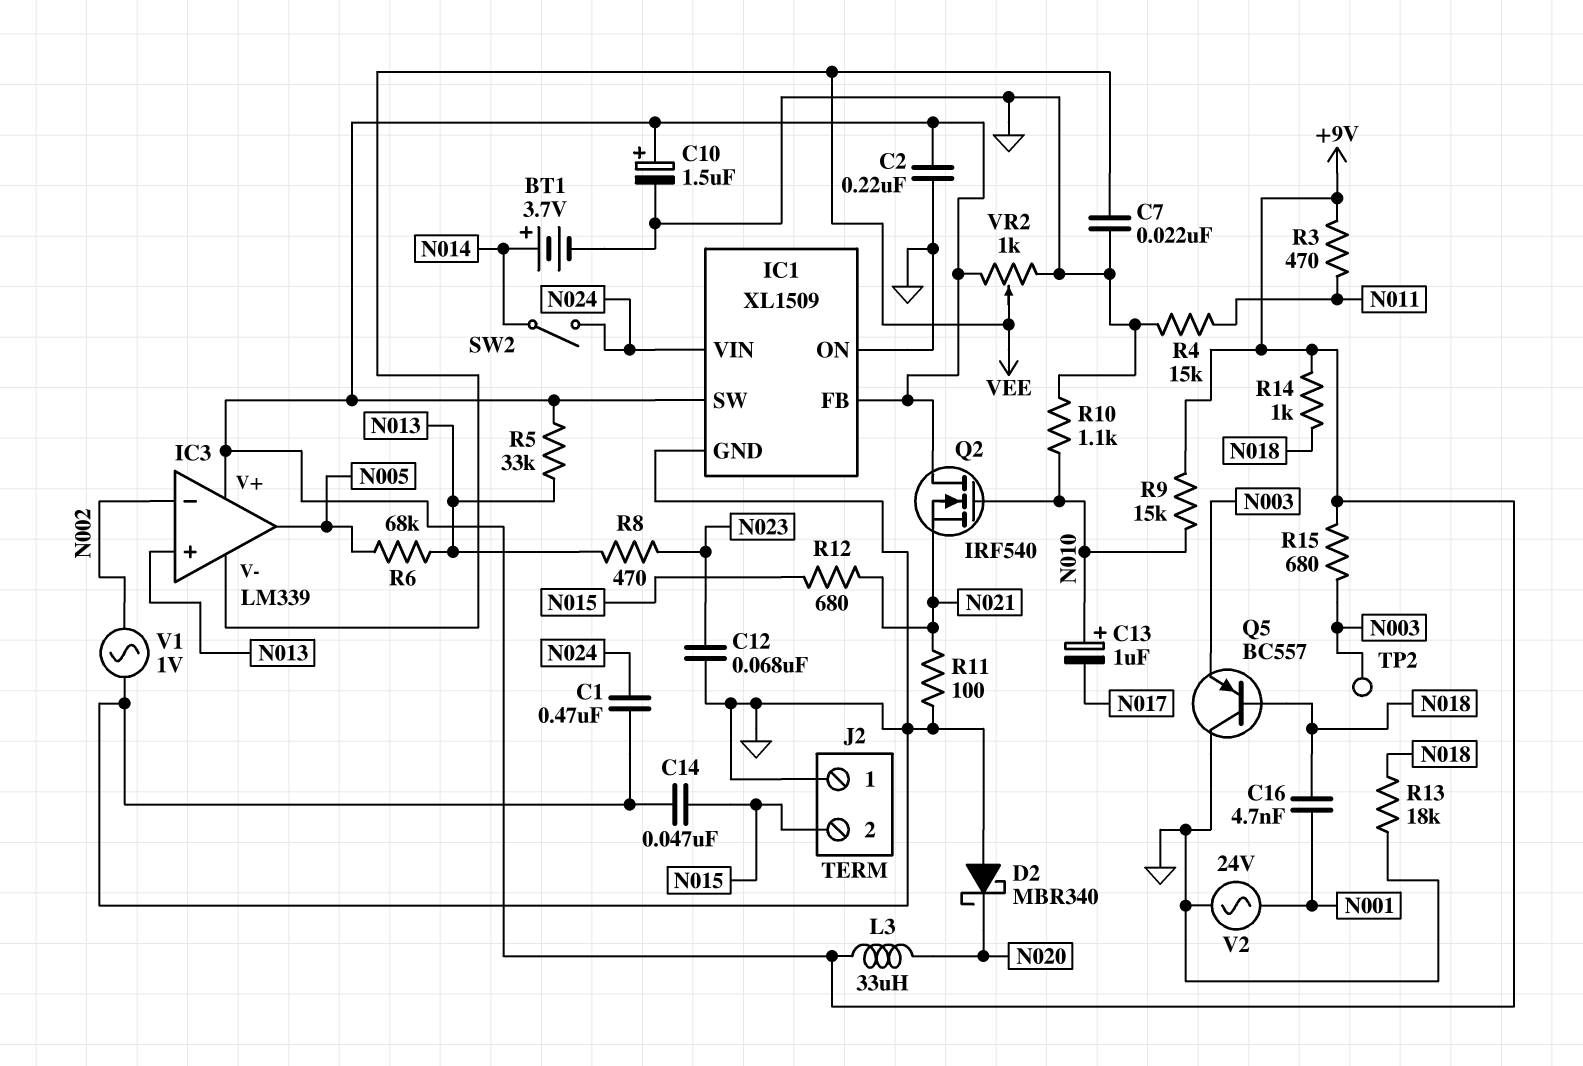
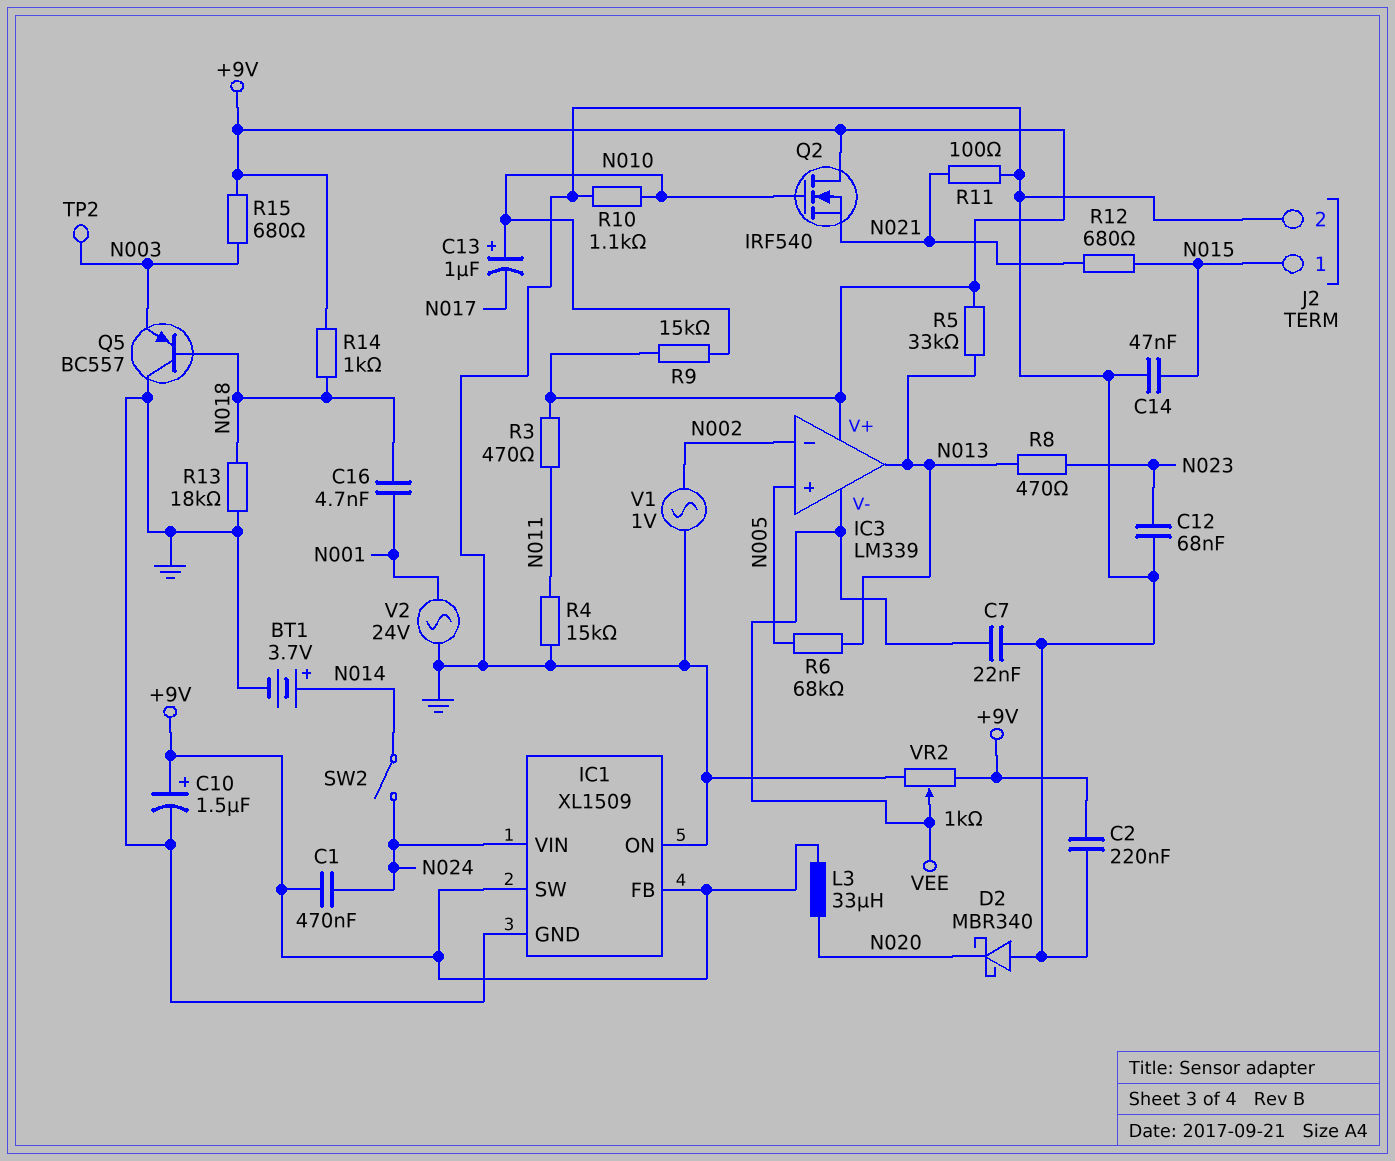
C1: 470nF (GND, N024) -> 470nF (+9V, N024)
IC3 pin in+: N013 -> N005
IC3 pin out: N005 -> N013
J2 pin 1: GND -> N015
J2 pin 2: N015 -> GND

